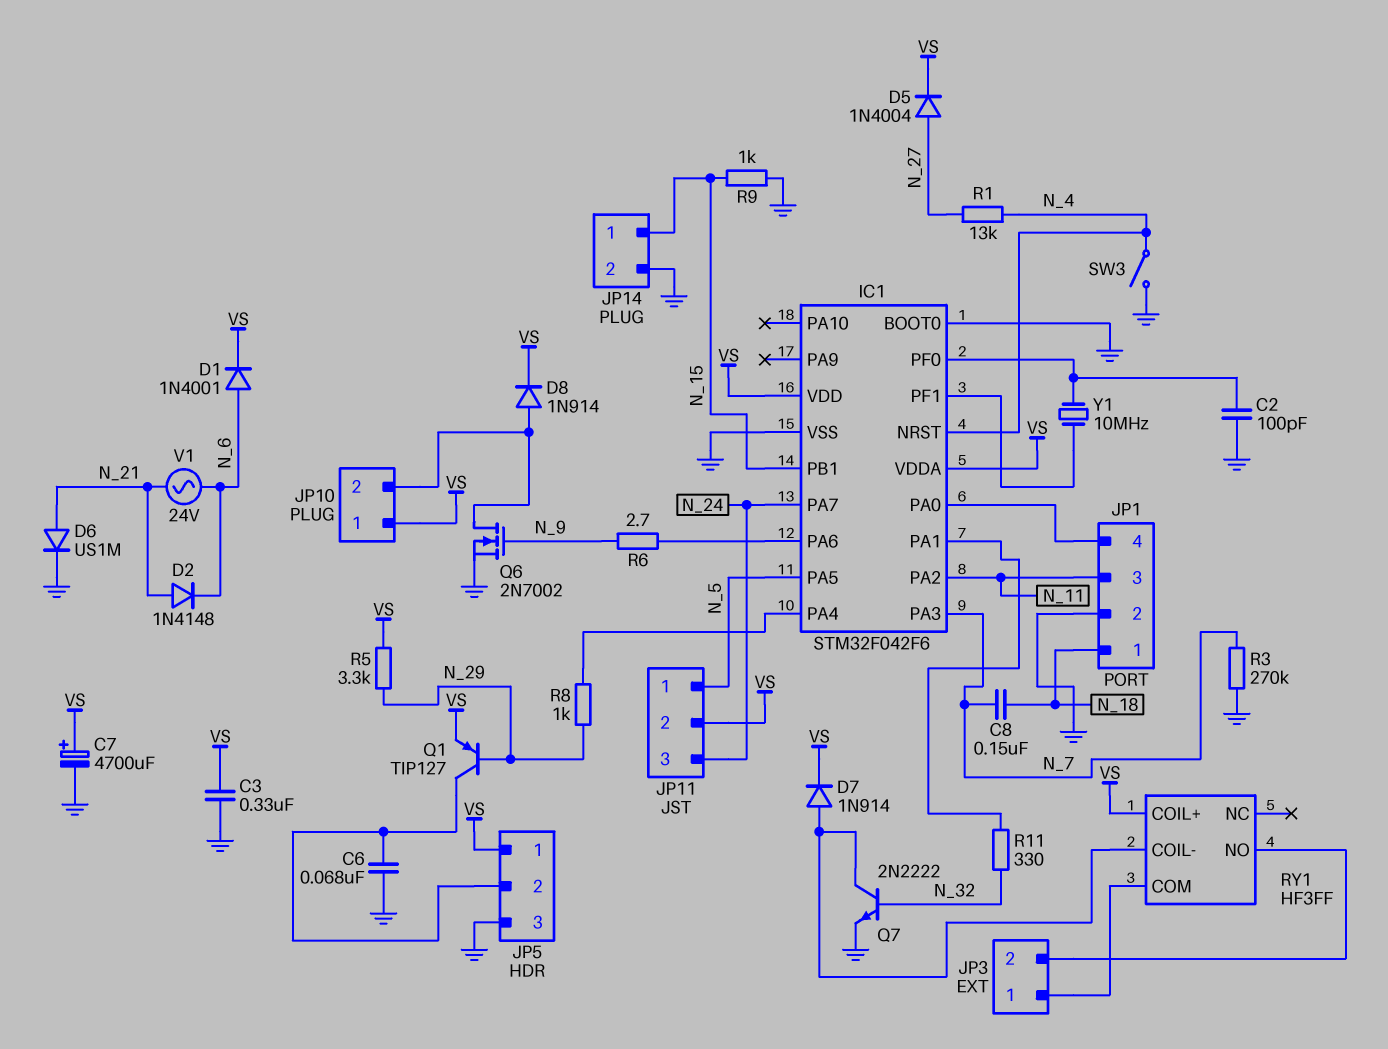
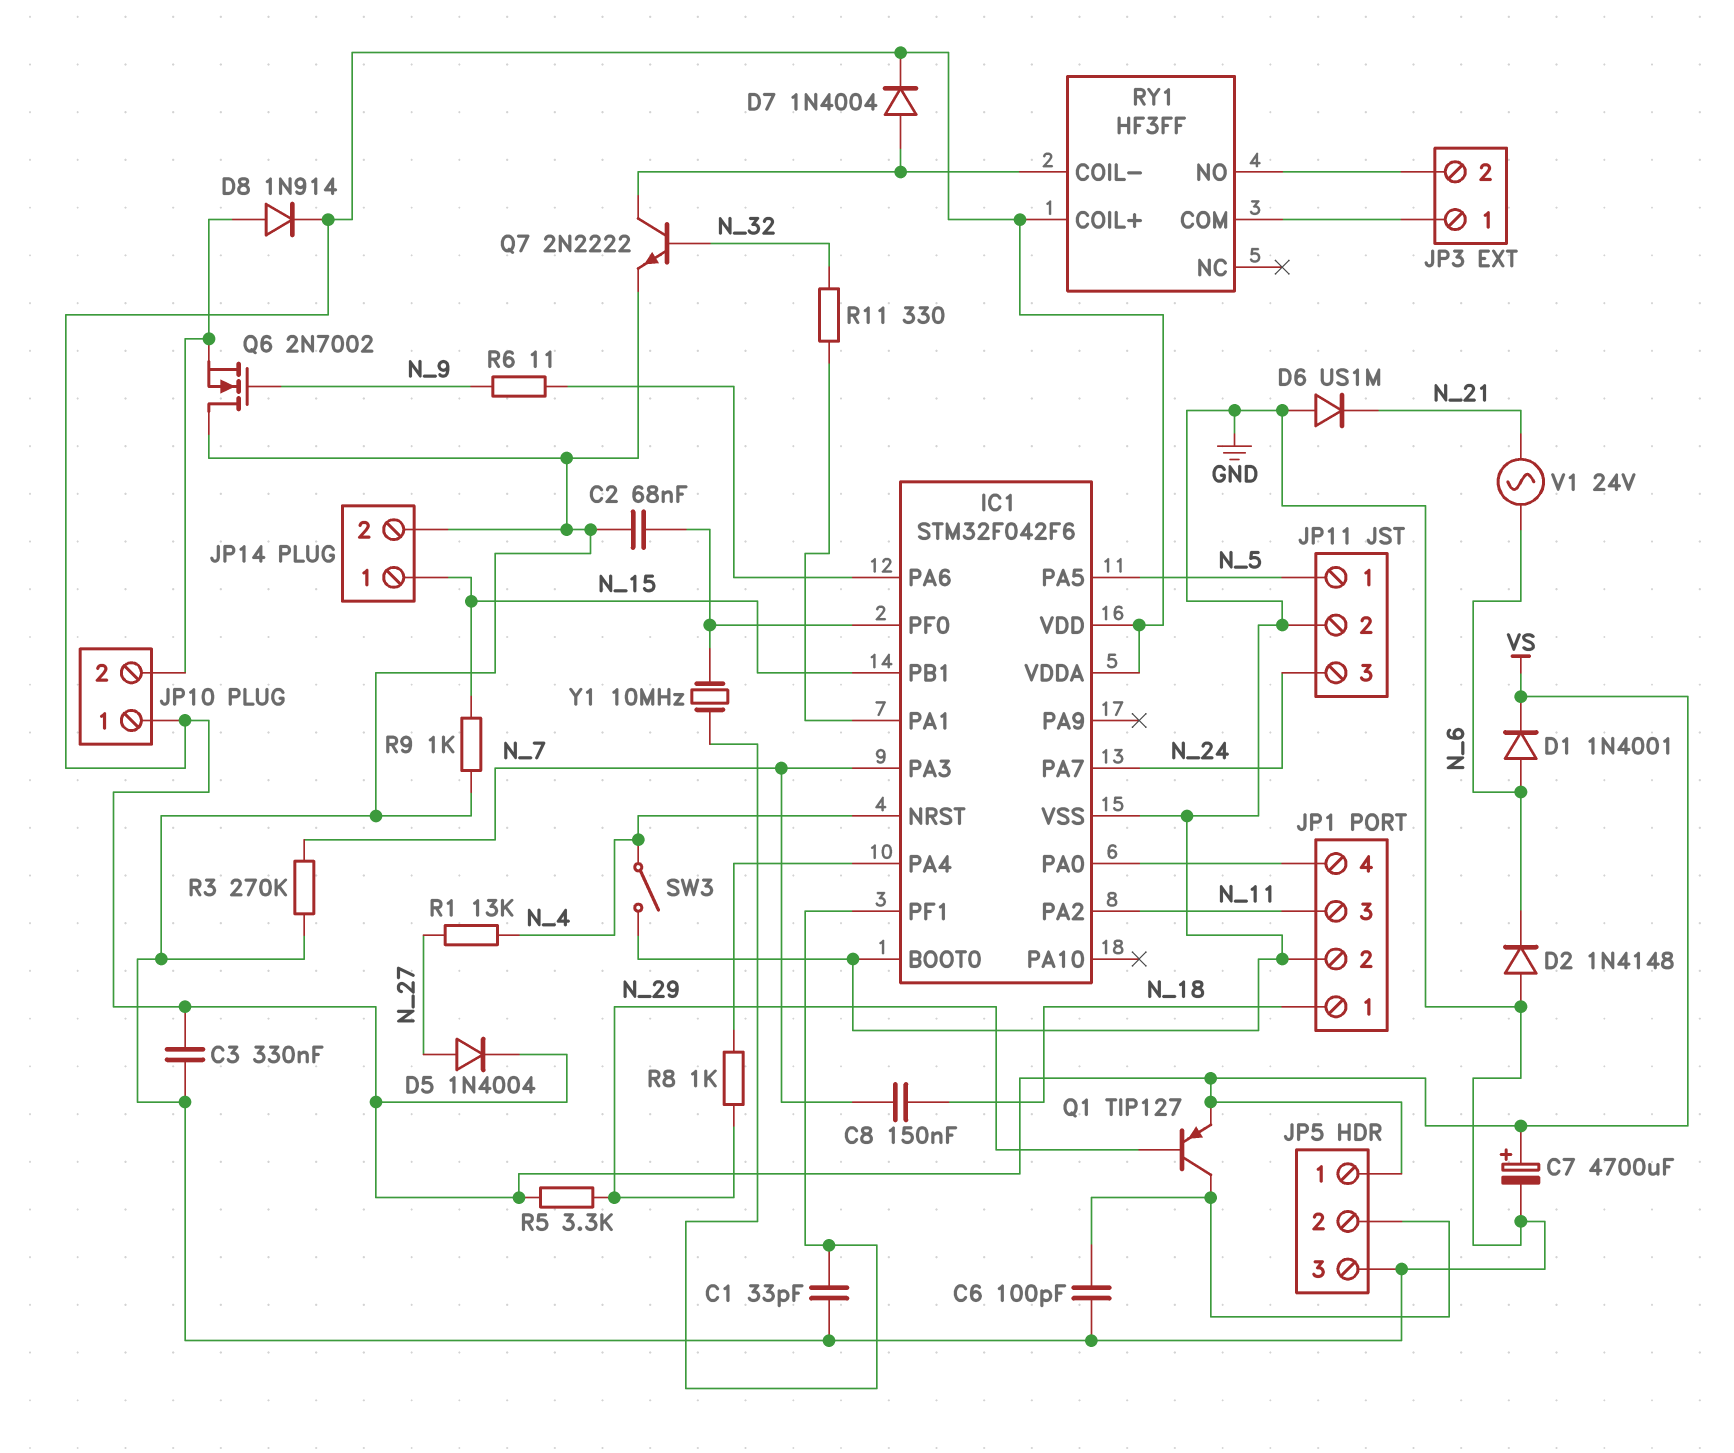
C1: none -> 33pF (GND, IC1/PF1)
C2: 100pF (GND, IC1/PF0) -> 68nF (GND, IC1/PF0)
C6: 68nF (GND, JP5/2) -> 100pF (GND, JP5/2)
D2: diode 1N4148 (A N_21, K N_6) -> diode 1N4148 (A GND, K N_6)
D6: diode US1M (A N_21, K GND) -> diode US1M (A GND, K N_21)
D7: diode 1N914 (A RY1/COIL-, K VS) -> diode 1N4004 (A RY1/COIL-, K VS)
JP11 pin 2: VS -> GND
Q6: NMOS 2N7002 (G N_9, D JP10/2, S GND) -> NMOS 2N7002 (G N_9, D GND, S JP10/2)
R6: 2.7 (IC1/PA6, N_9) -> 11 (IC1/PA6, N_9)

